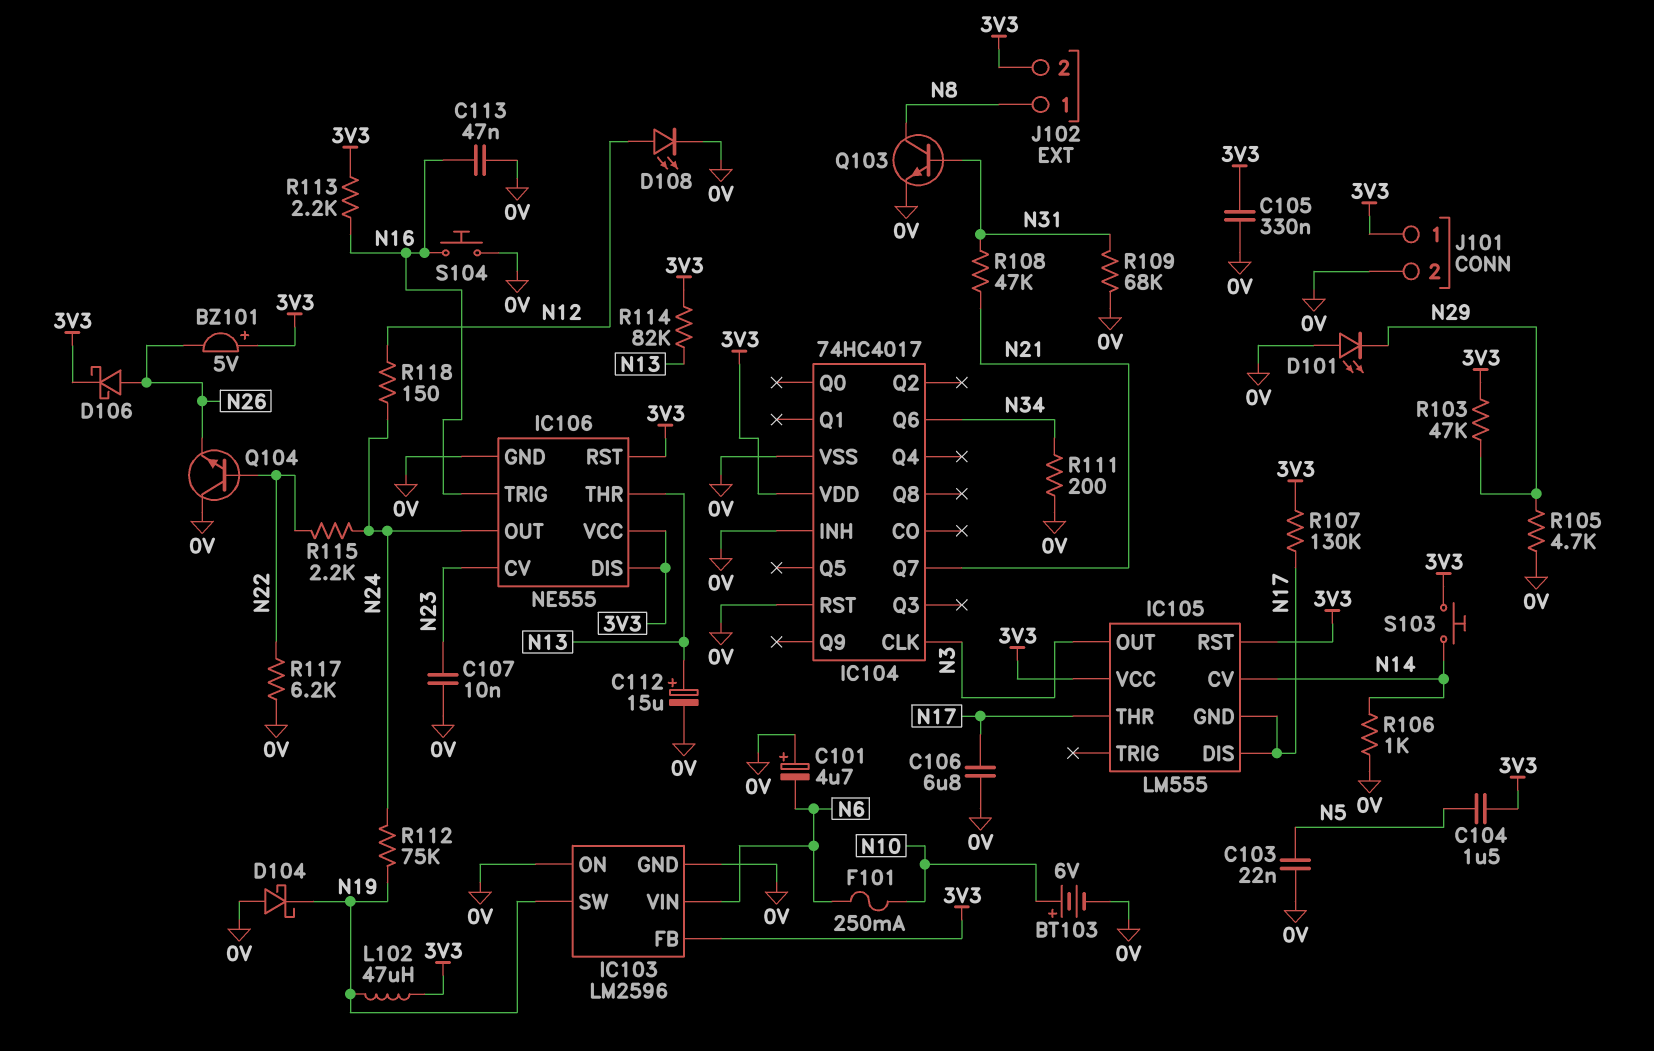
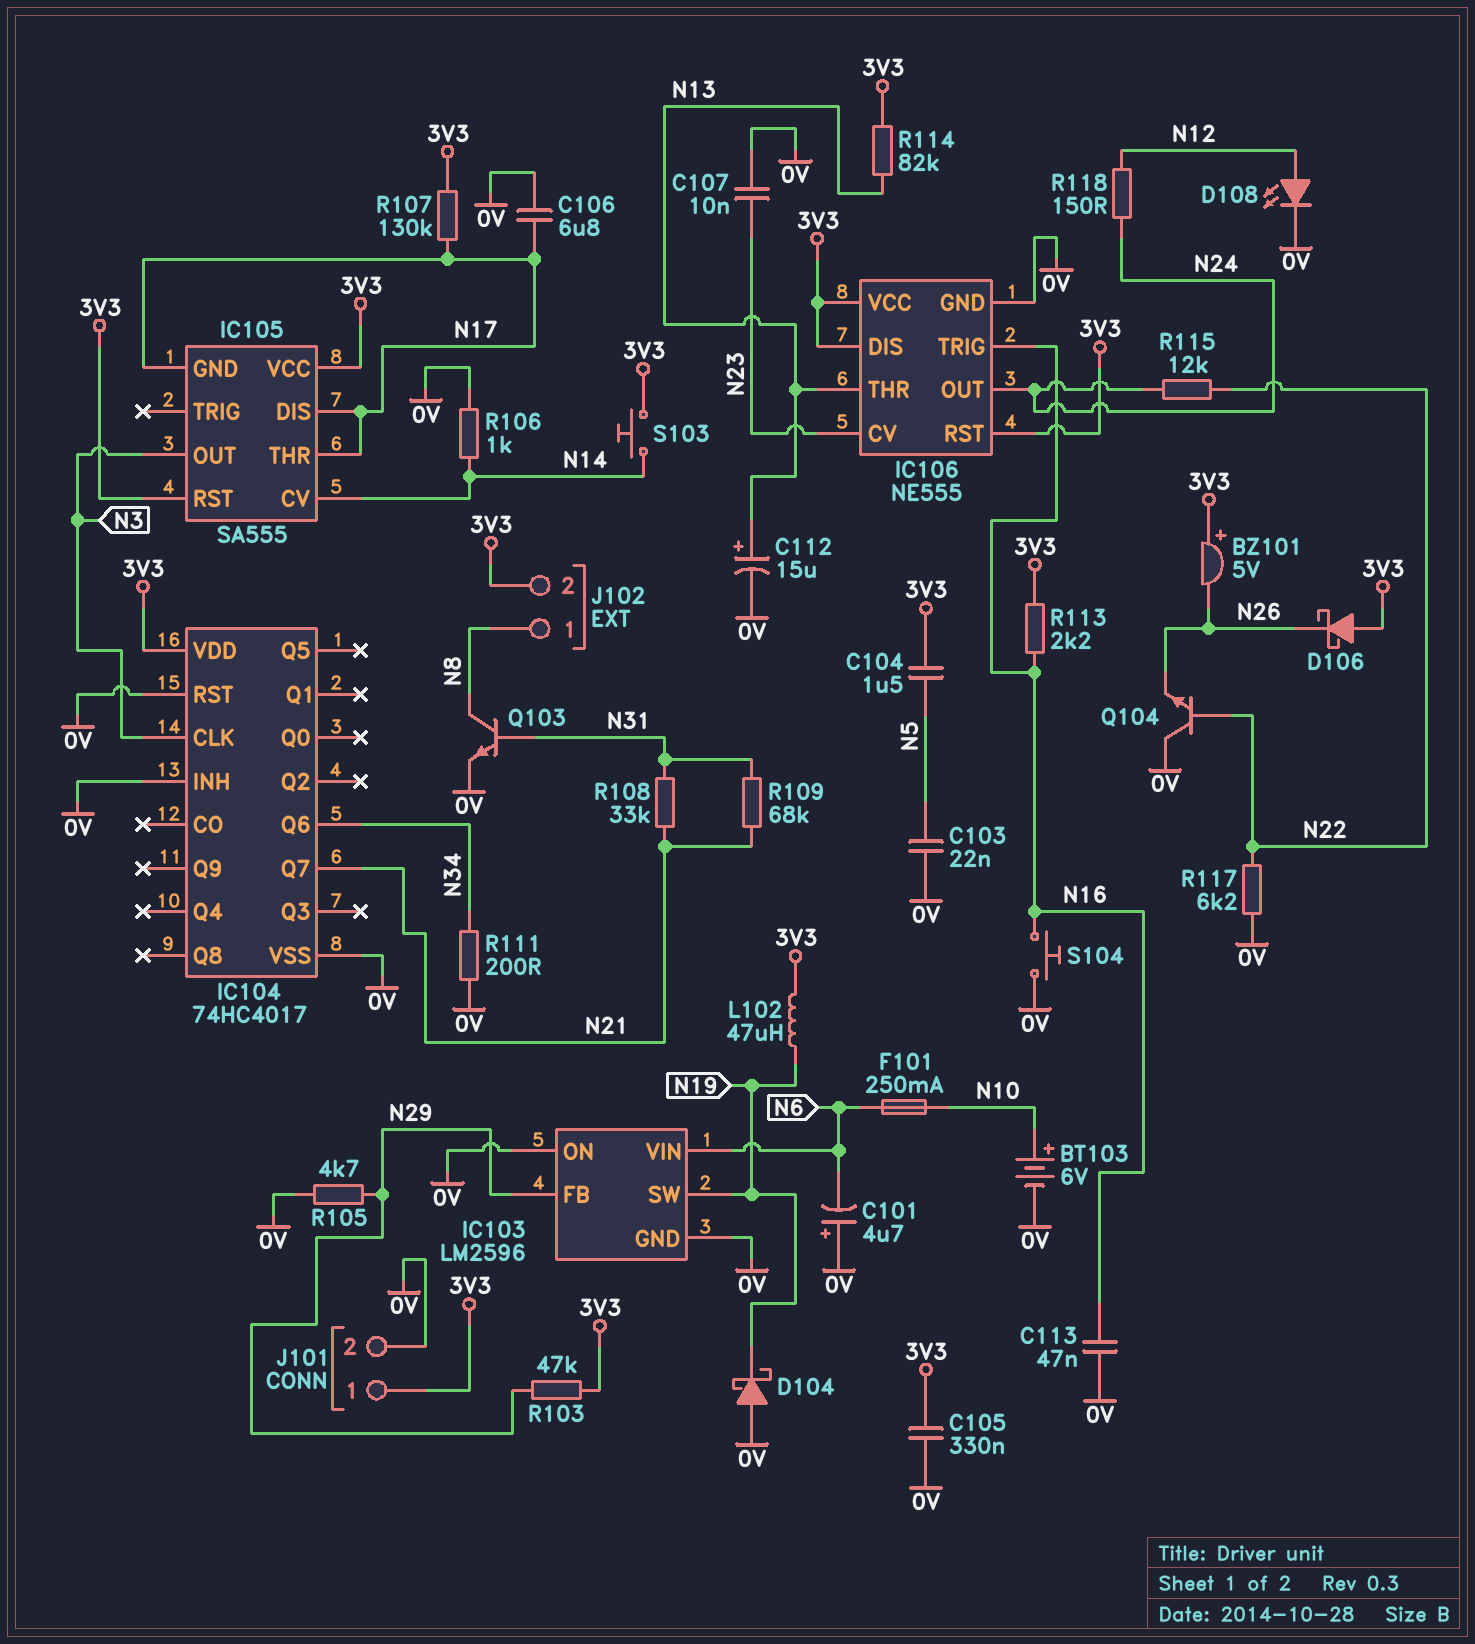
D101: LED (A 0V, K N29) -> none
D106: schottky (A N26, K 3V3) -> schottky (A 3V3, K N26)
IC103 pin FB: 3V3 -> N29
IC105: LM555 -> SA555
R108: 47k (N21, N31) -> 33k (N21, N31)
R109: 68k (0V, N31) -> 68k (N21, N31)
R112: 75k (N19, N24) -> none
R115: 2.2k (N22, N24) -> 12k (N22, N24)

